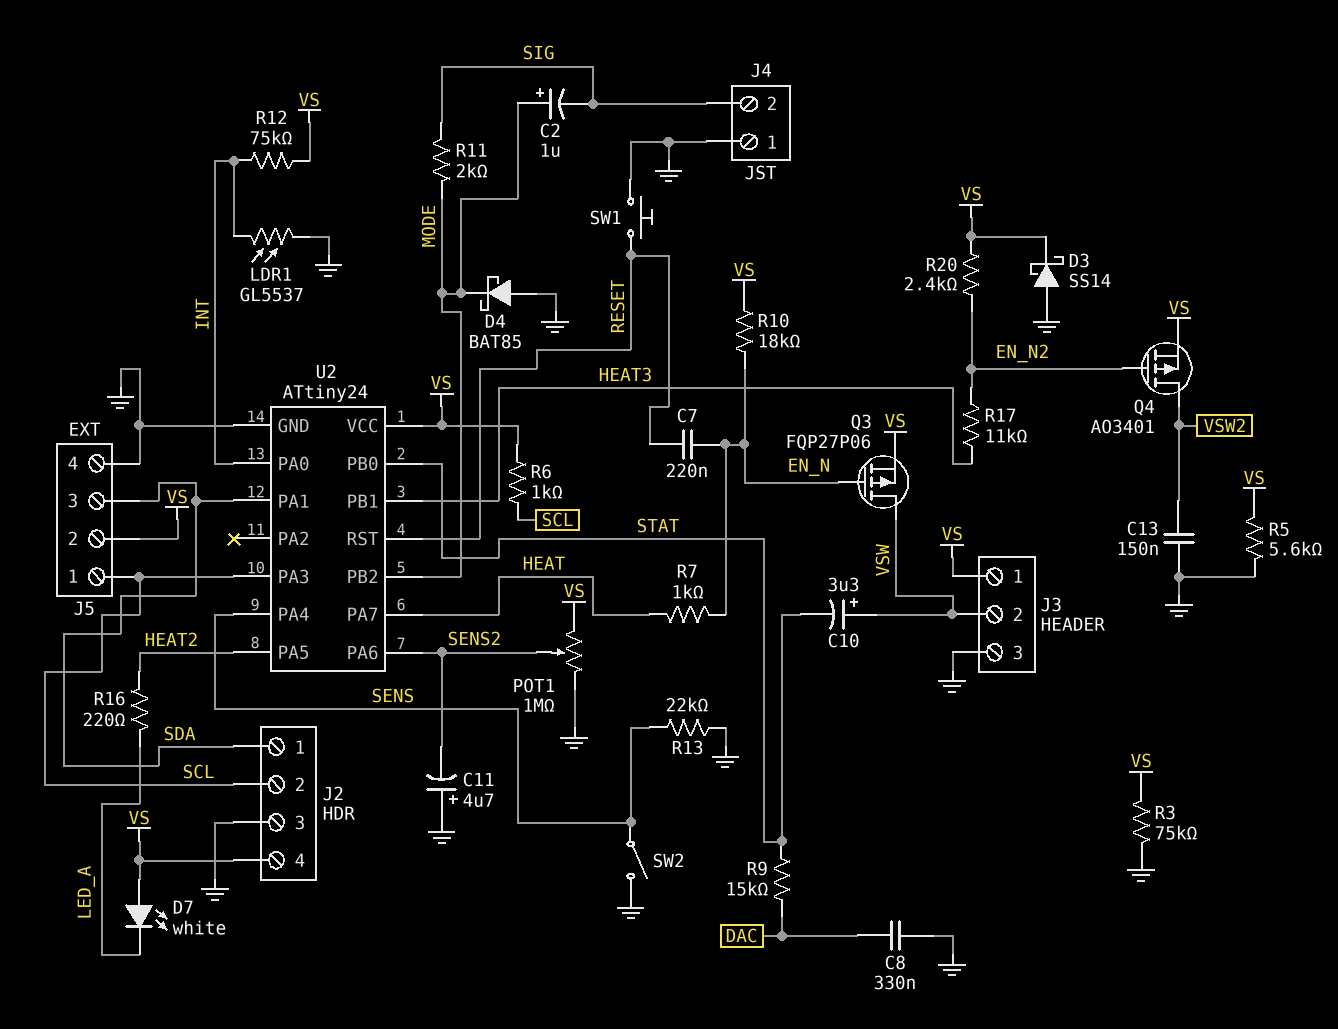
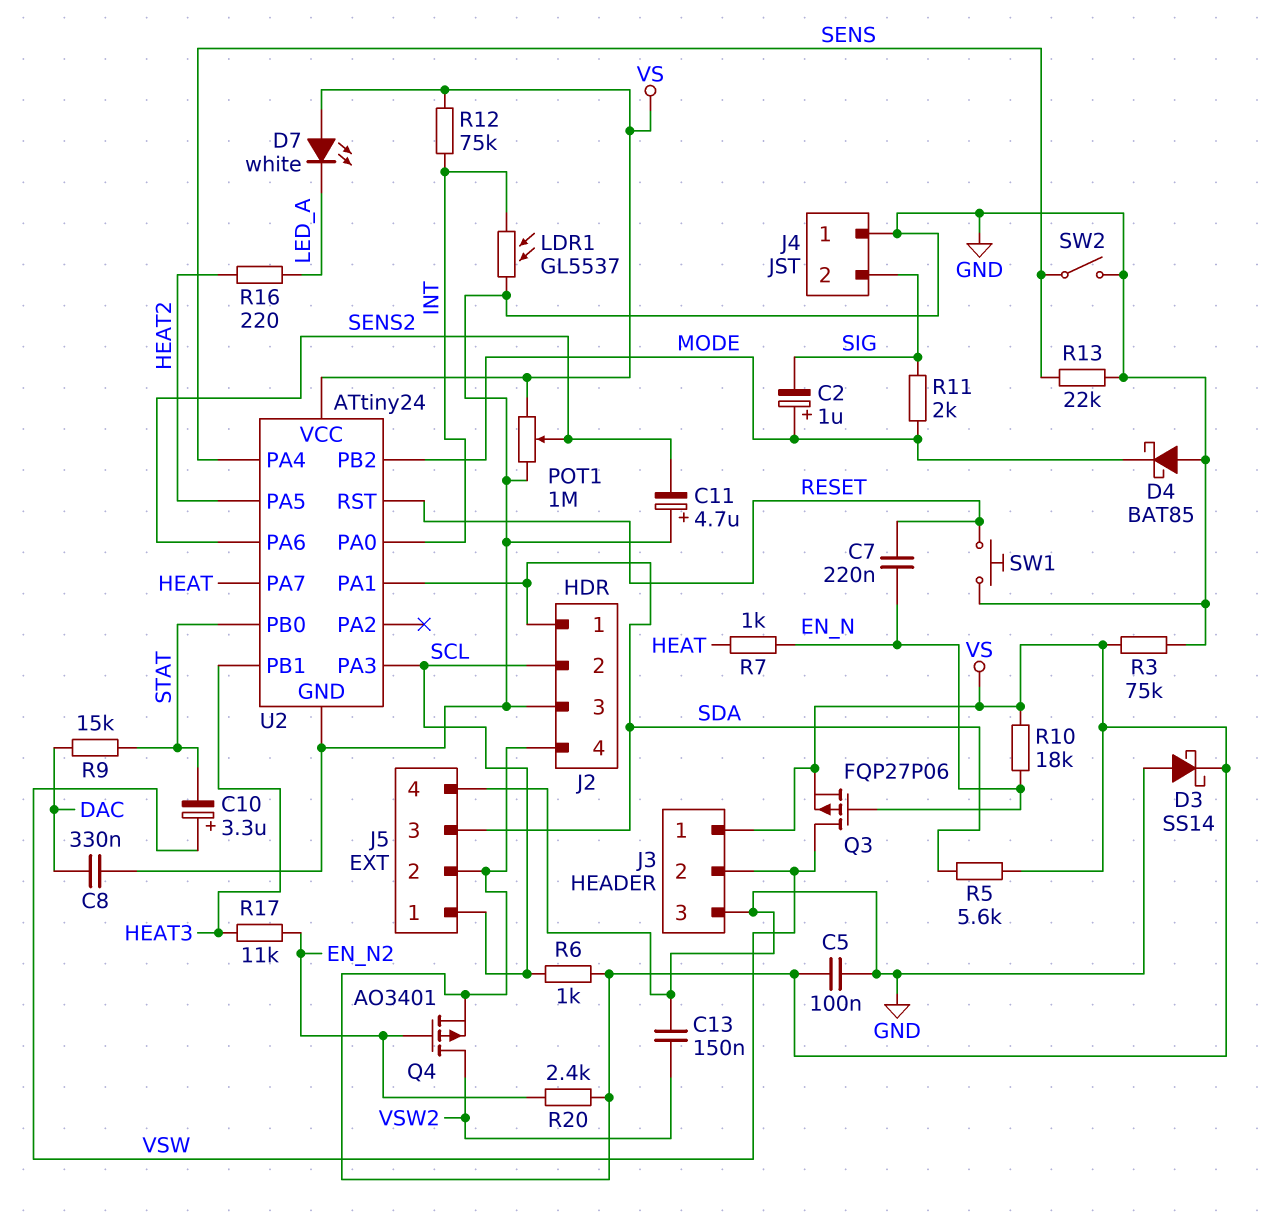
C5: none -> 100nF (GND, VS)
R5: 5.6k (GND, VS) -> 5.6k (SDA, VS)

